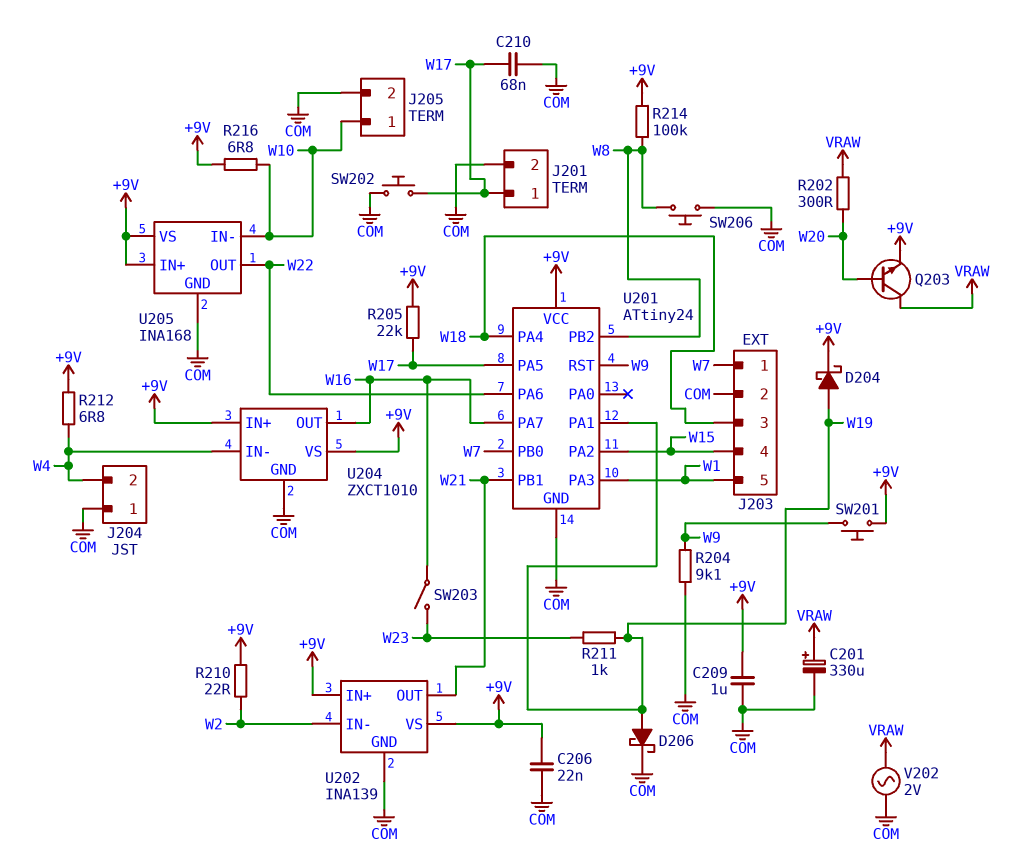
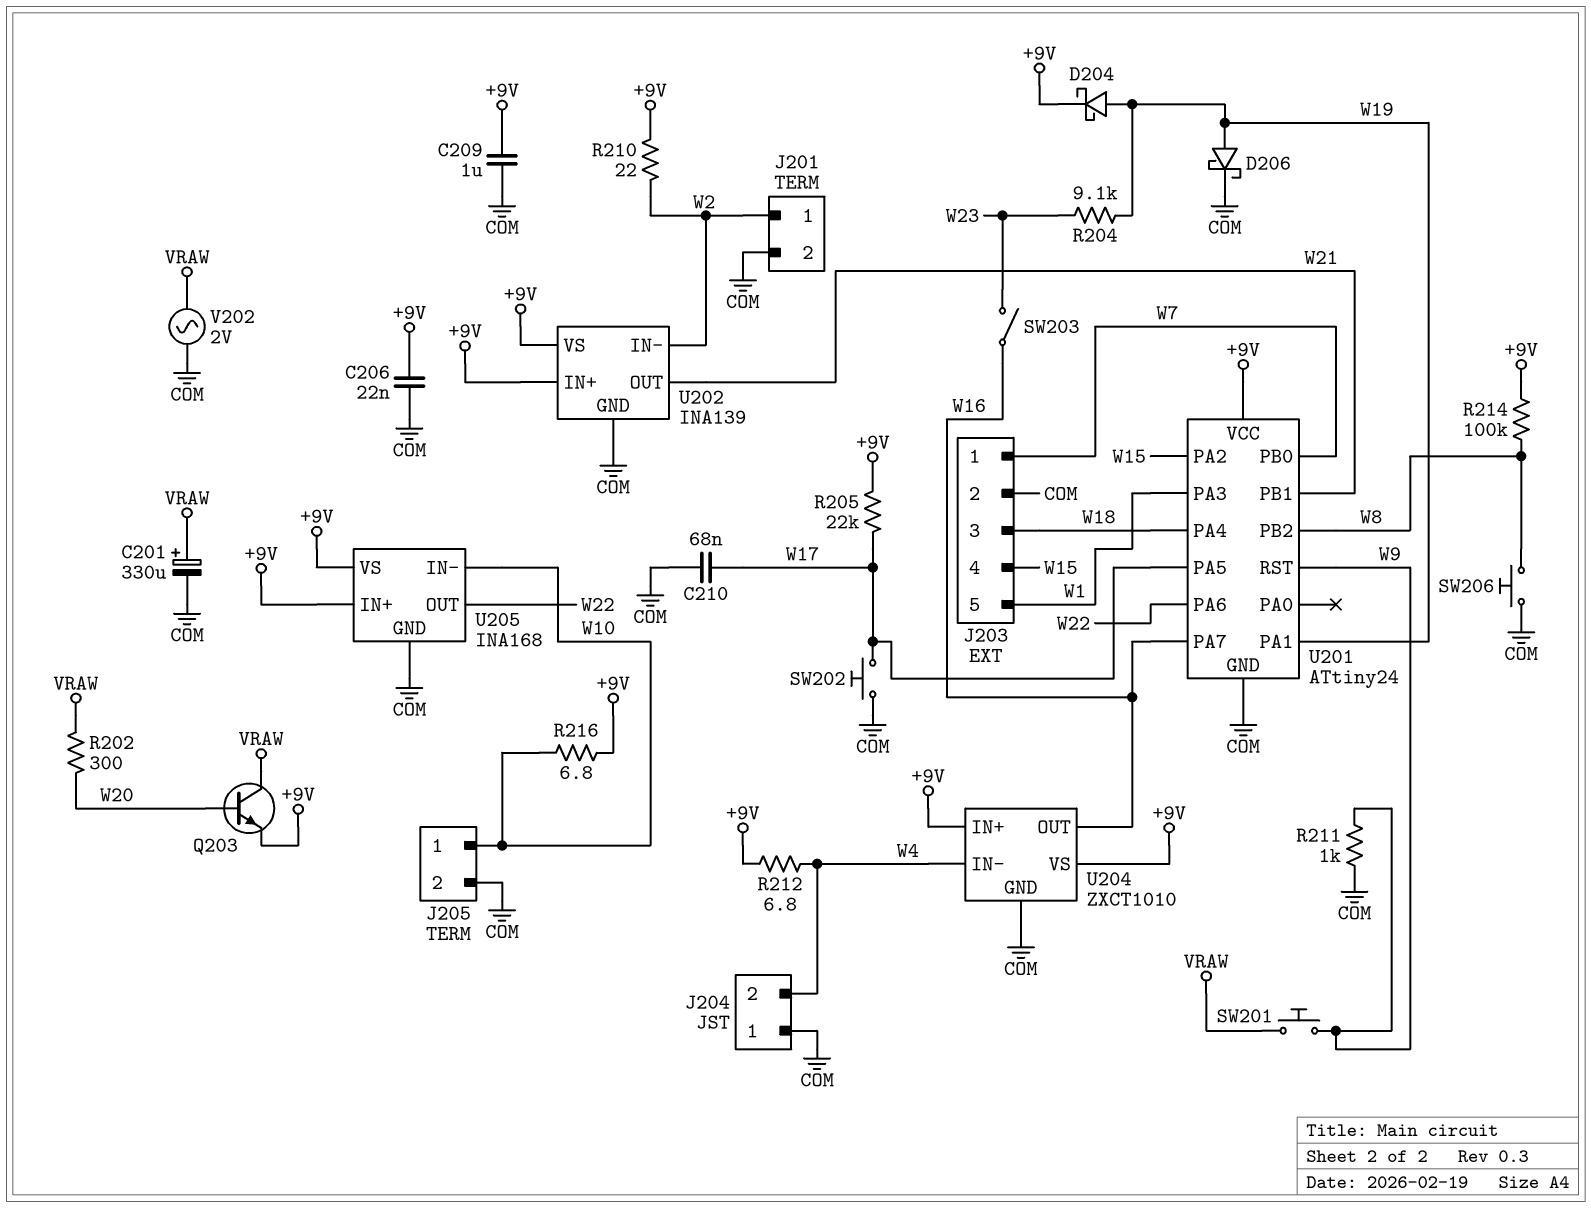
J201 pin 1: W17 -> W2
R204: 9.1k (COM, W9) -> 9.1k (W19, W23)
R211: 1k (W19, W23) -> 1k (COM, W9)
SW201: button (+9V, W9) -> button (VRAW, W9)

